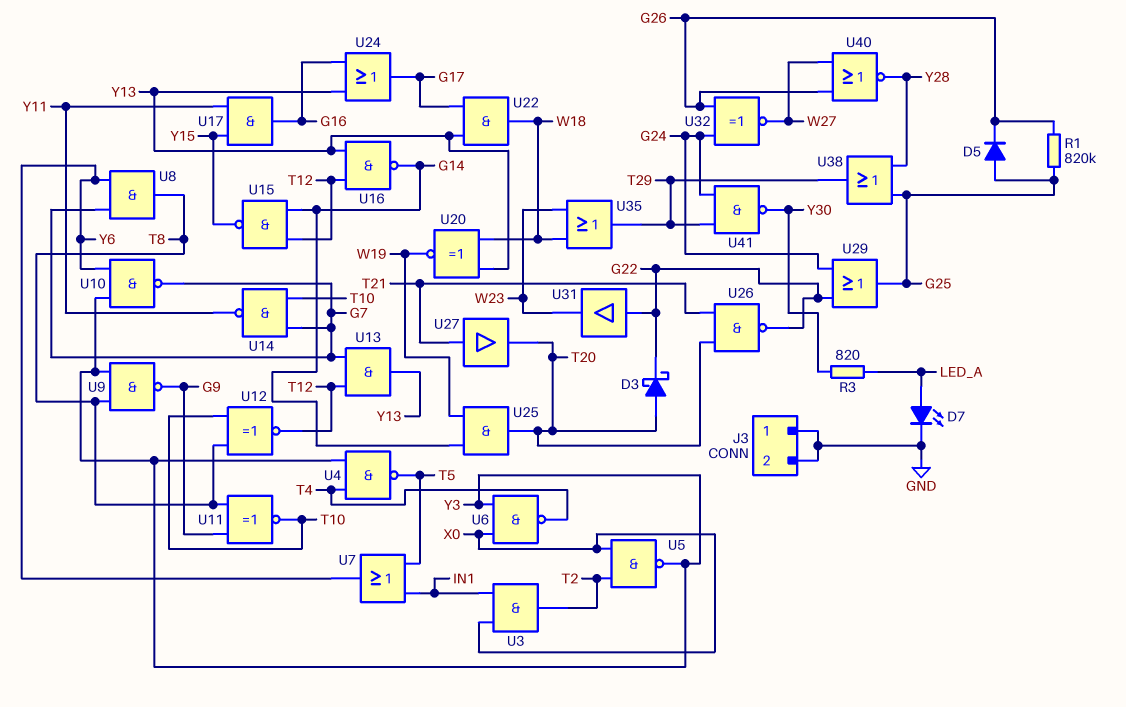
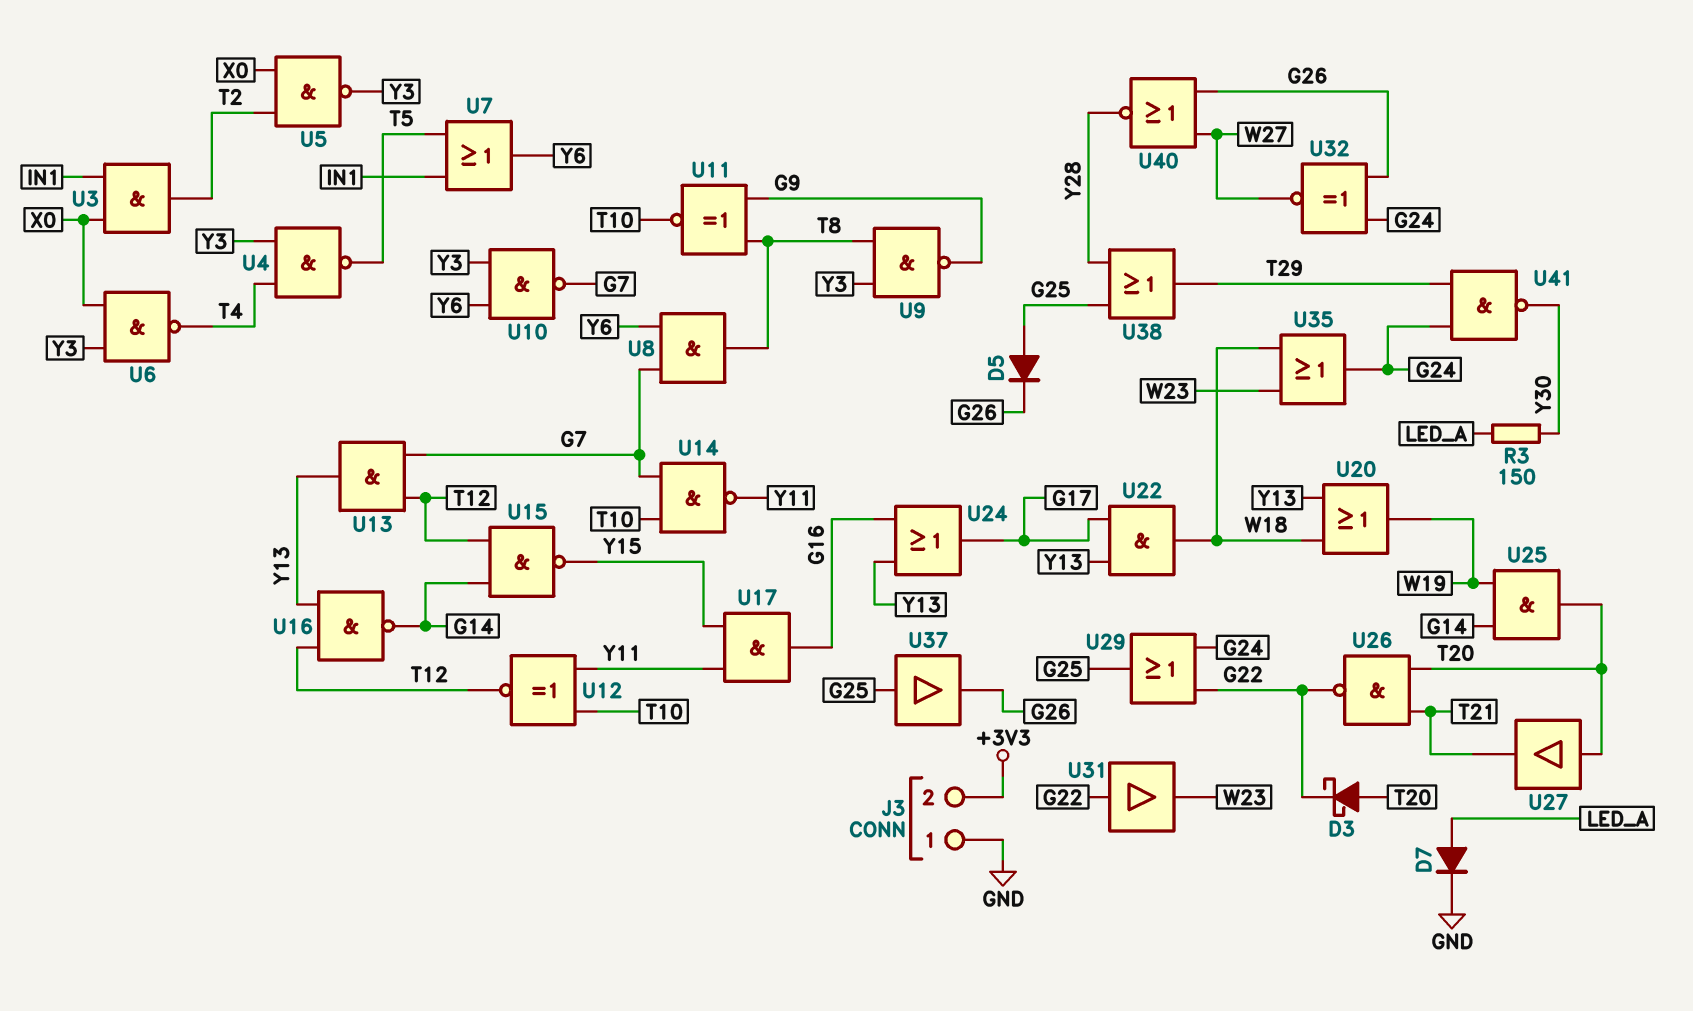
D7: LED (A LED_A, K GND) -> diode (A LED_A, K GND)
J3 pin 2: GND -> +3V3
R1: 820k (G25, G26) -> none
R3: 820 (LED_A, Y30) -> 150 (LED_A, Y30)
U12: XNOR (in T8, in T10, out T12) -> XNOR (in T10, in Y11, out T12)
U20: XNOR (in W18, in Y13, out W19) -> OR (in W18, in Y13, out W19)
U27: buffer (in T21, out T20) -> buffer (in T20, out T21)
U35: OR (in W18, in W23, out T29) -> OR (in W18, in W23, out G24)
U37: none -> buffer (in G25, out G26)

